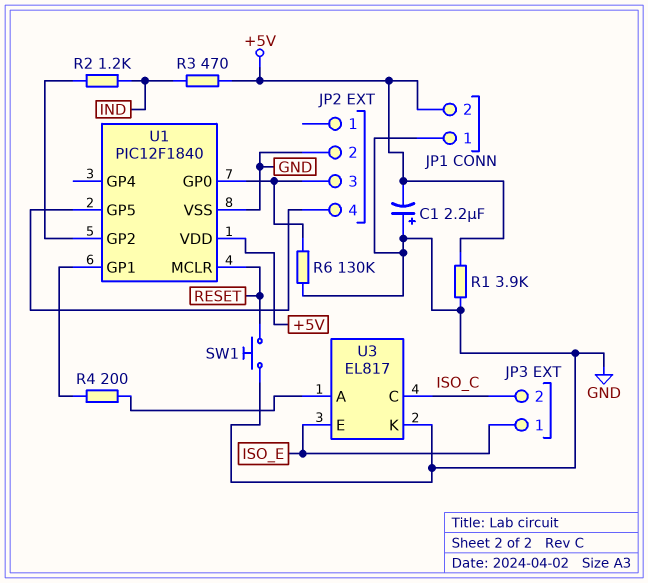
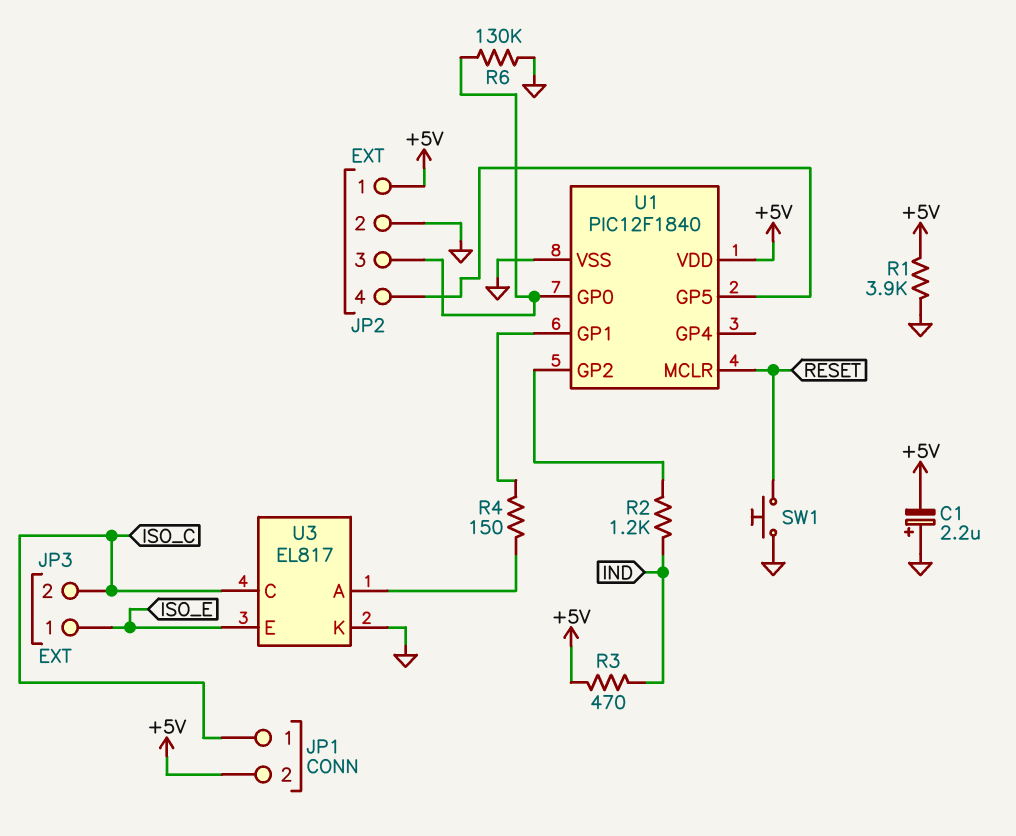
JP1 pin 1: GND -> ISO_C
JP2 pin 1: none -> +5V
R4: 200 (U1/GP1, U3/A) -> 150 (U1/GP1, U3/A)

